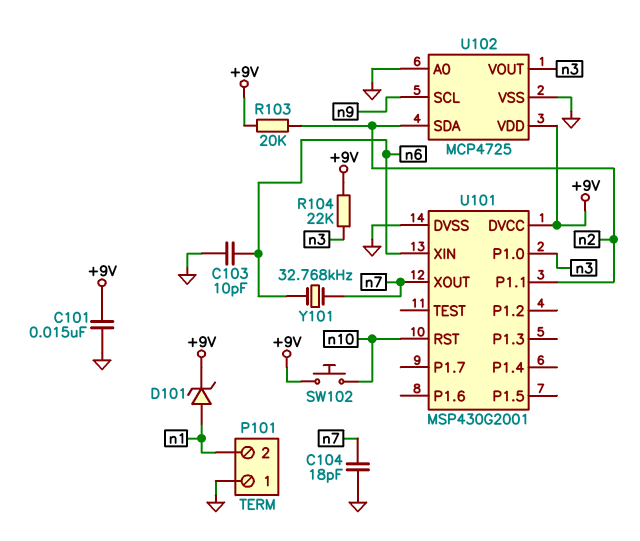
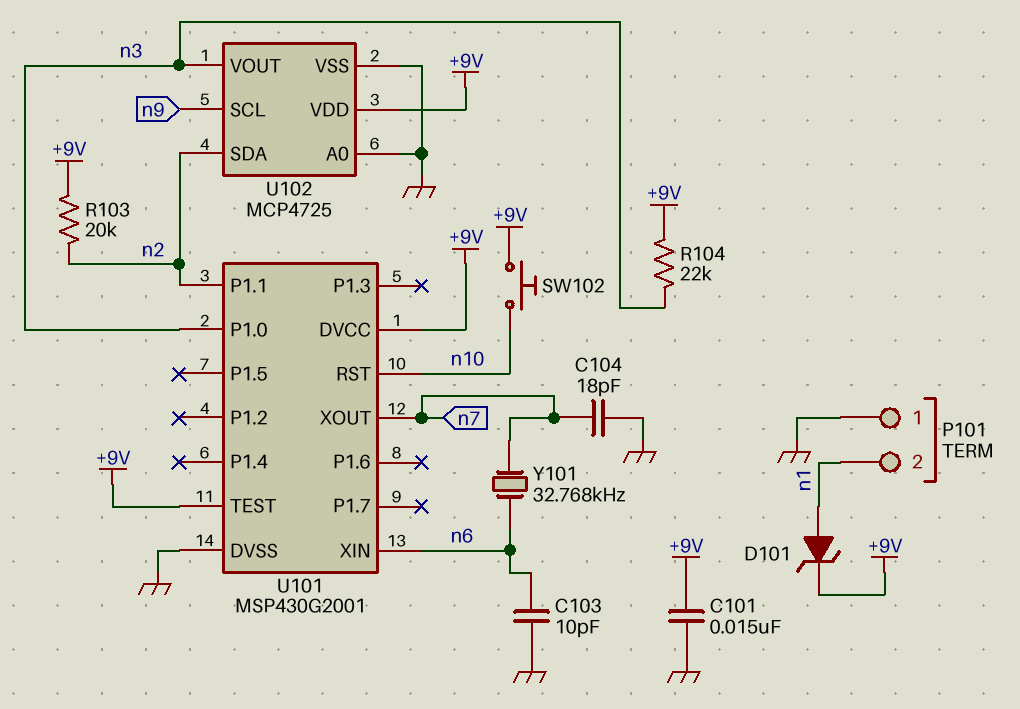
U101 pin TEST: none -> +9V

